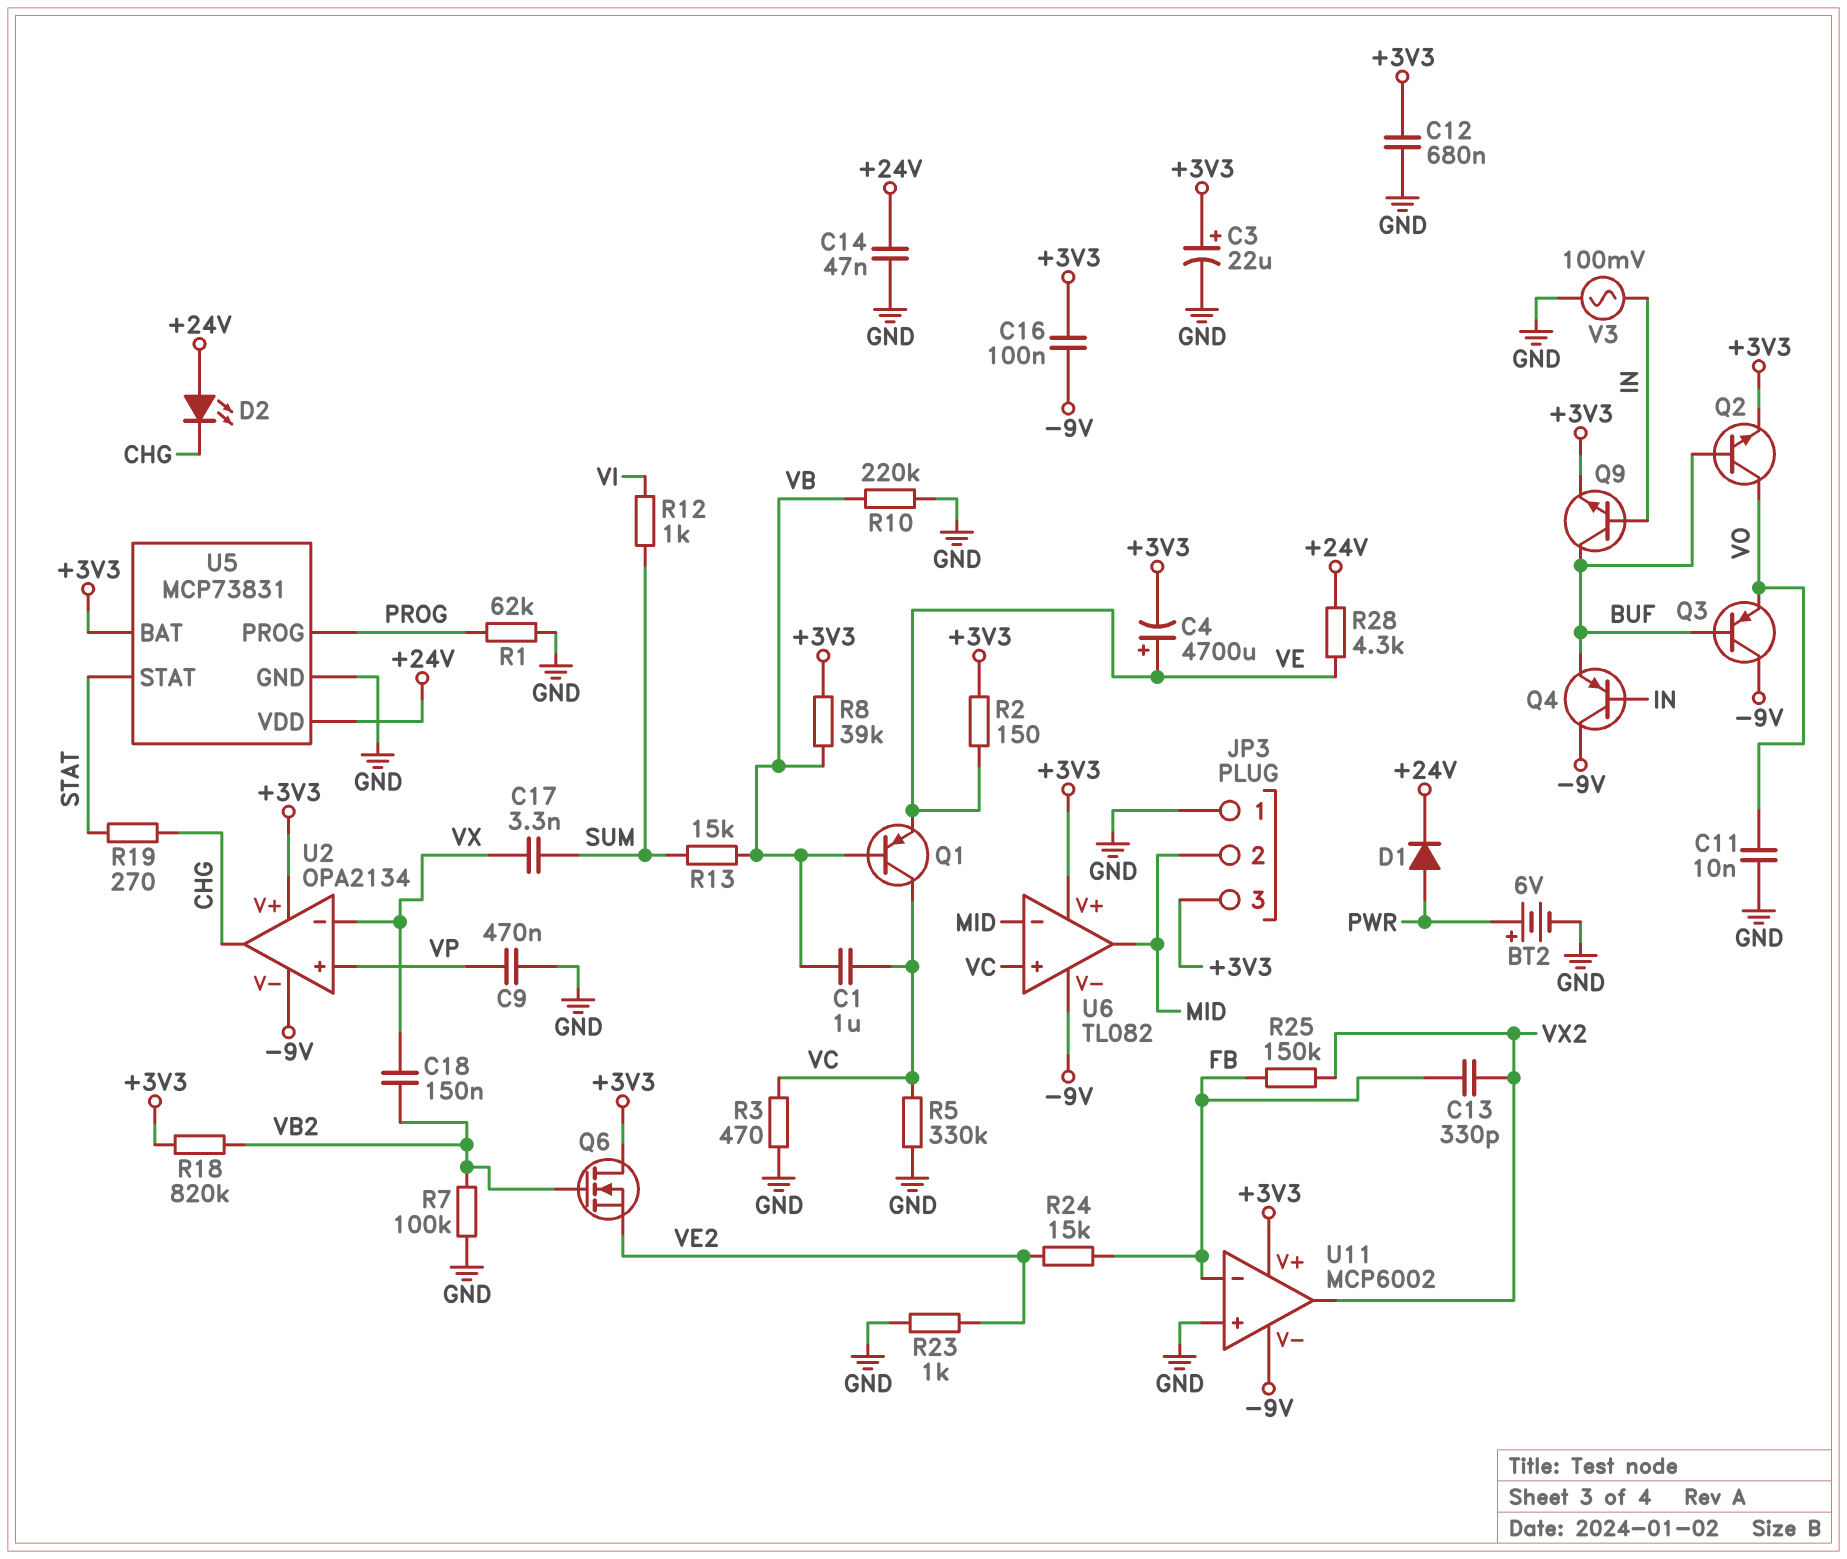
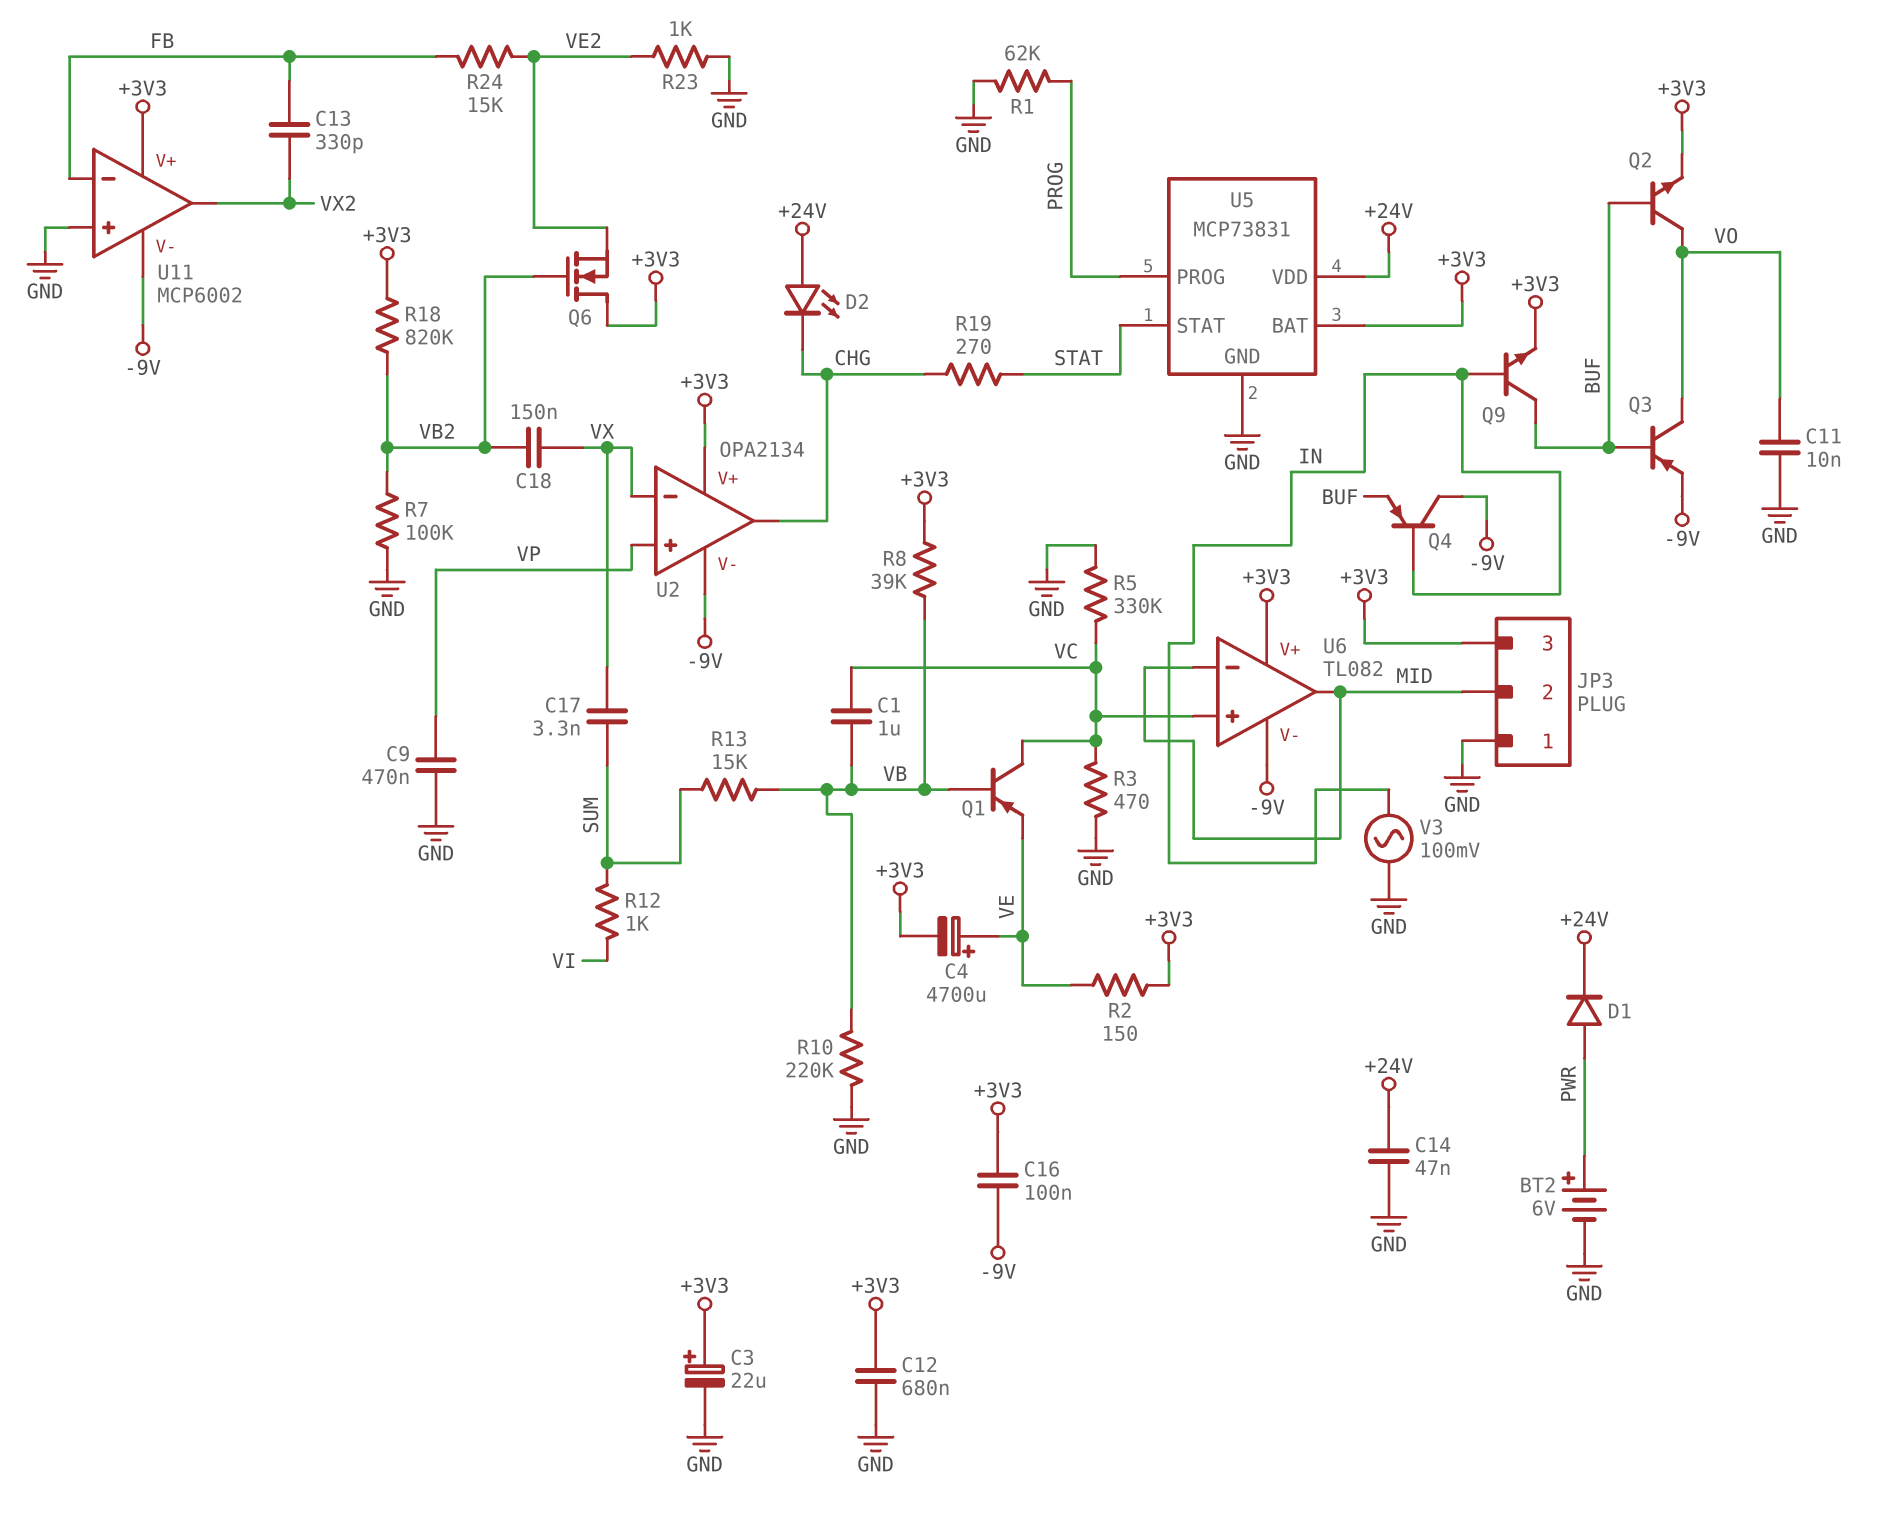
Q3: PNP (B BUF, C -9V, E VO) -> PNP (B BUF, C VO, E -9V)
R25: 150k (FB, VX2) -> none
R28: 4.3k (+24V, VE) -> none

